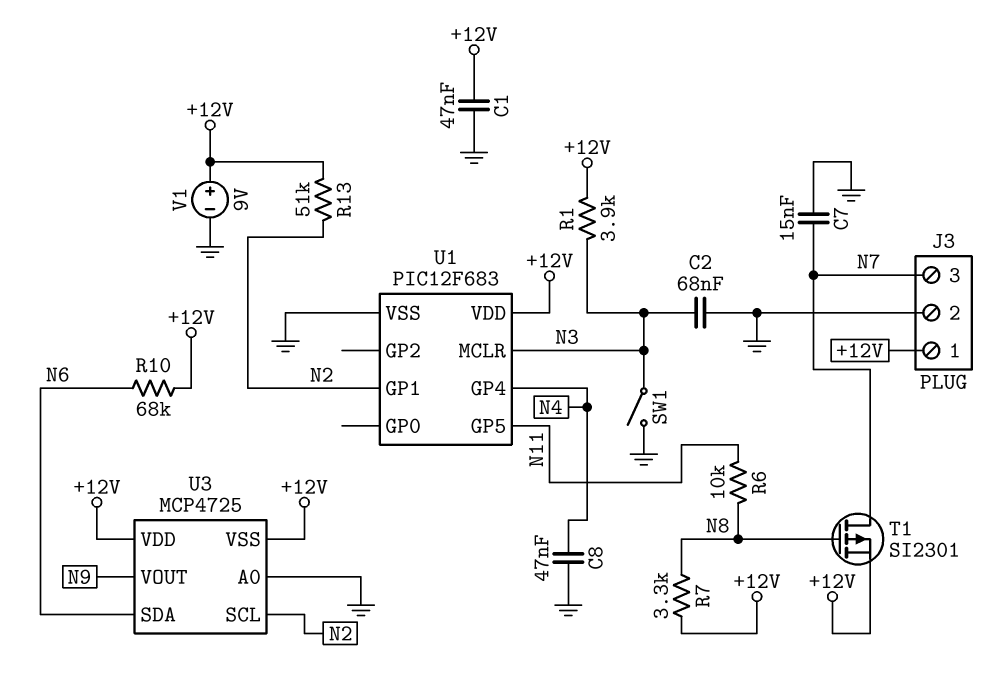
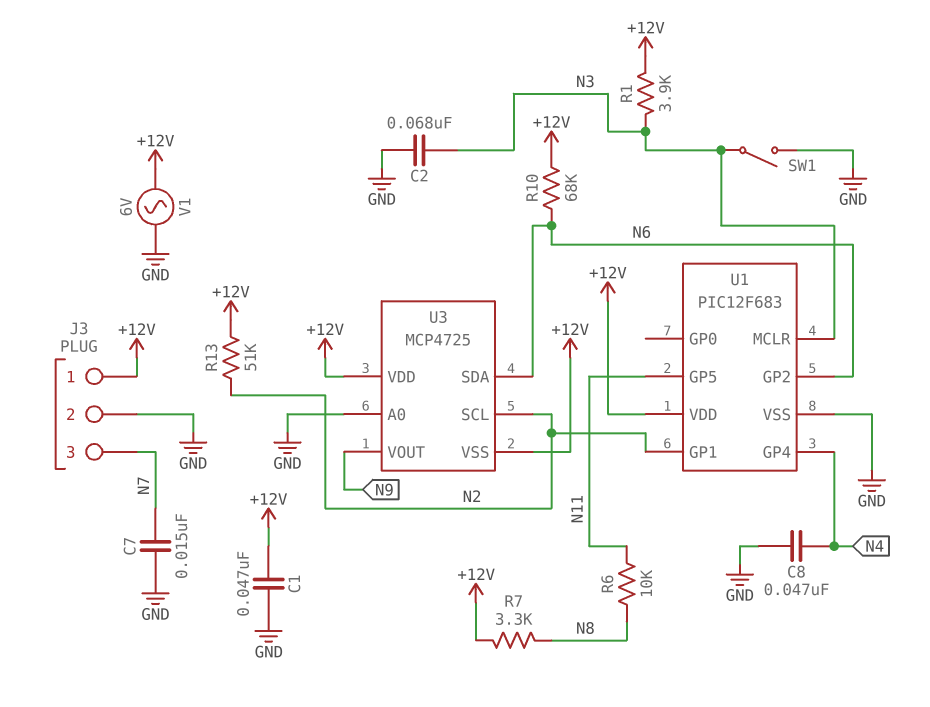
T1: PMOS SI2301 (G N8, D N7, S +12V) -> none
U1 pin GP2: none -> N6
V1: 9V (plus +12V, minus GND) -> AC 6V (+12V, GND)

